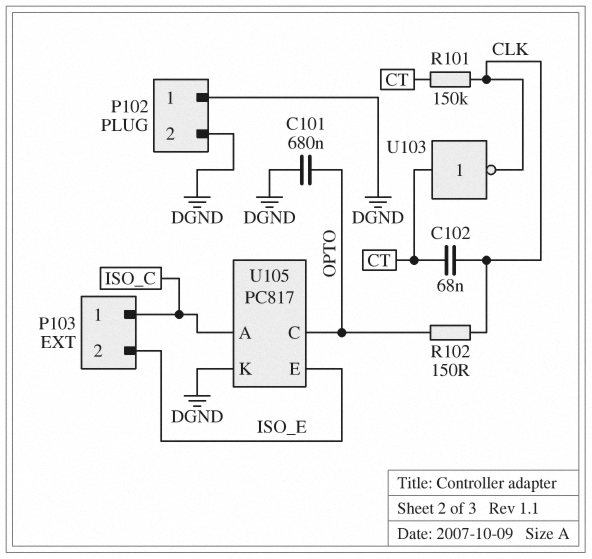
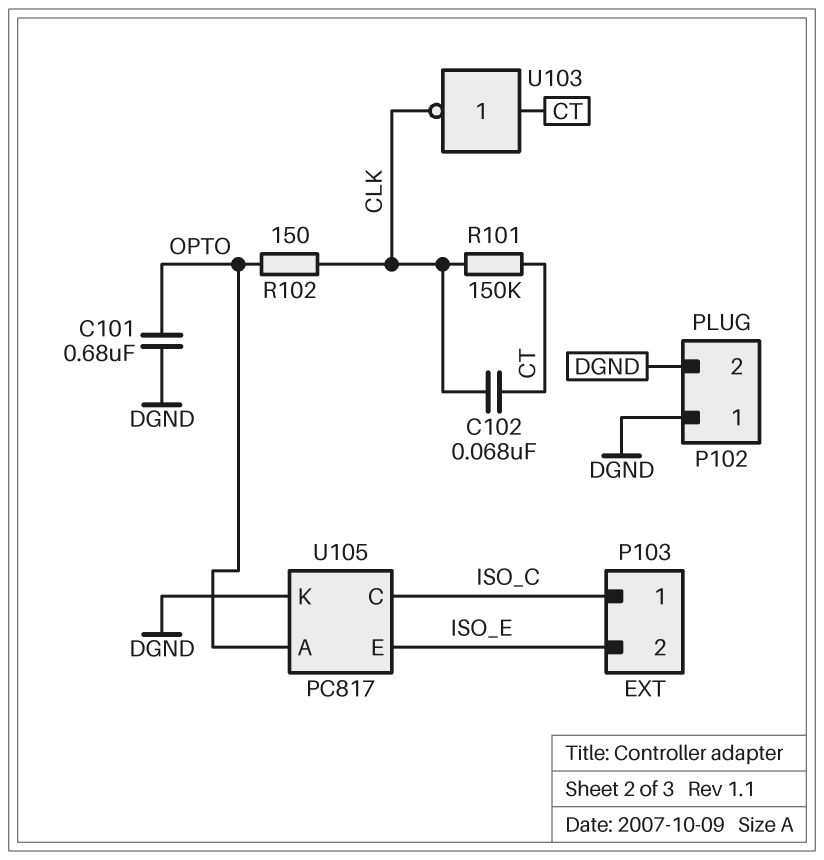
U105 pin A: ISO_C -> OPTO
U105 pin C: OPTO -> ISO_C

